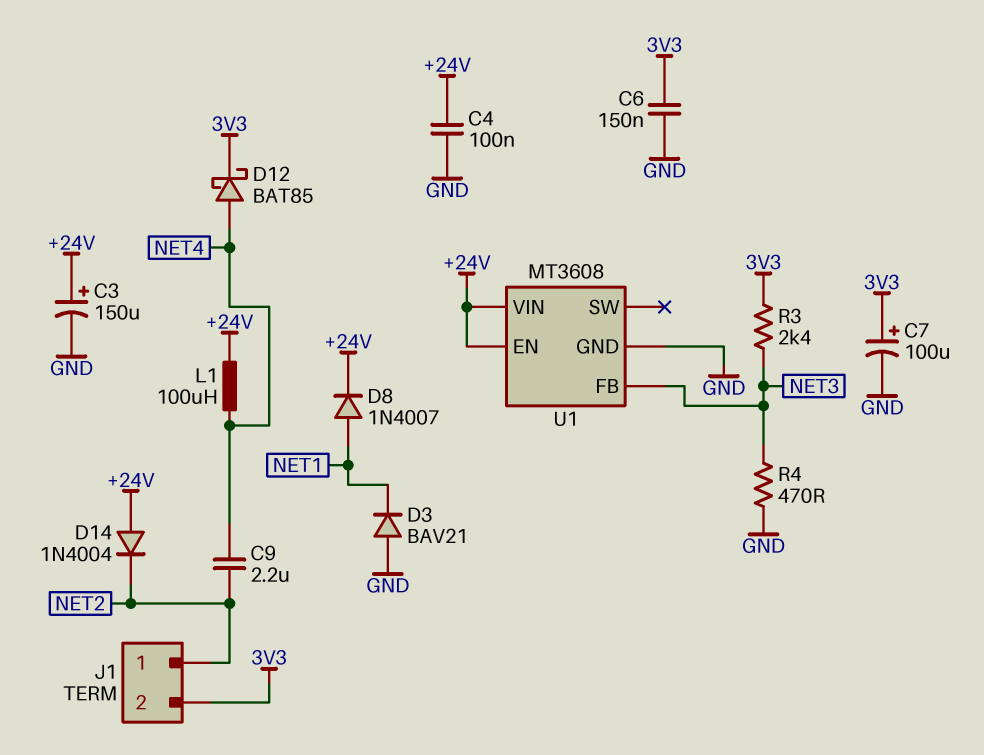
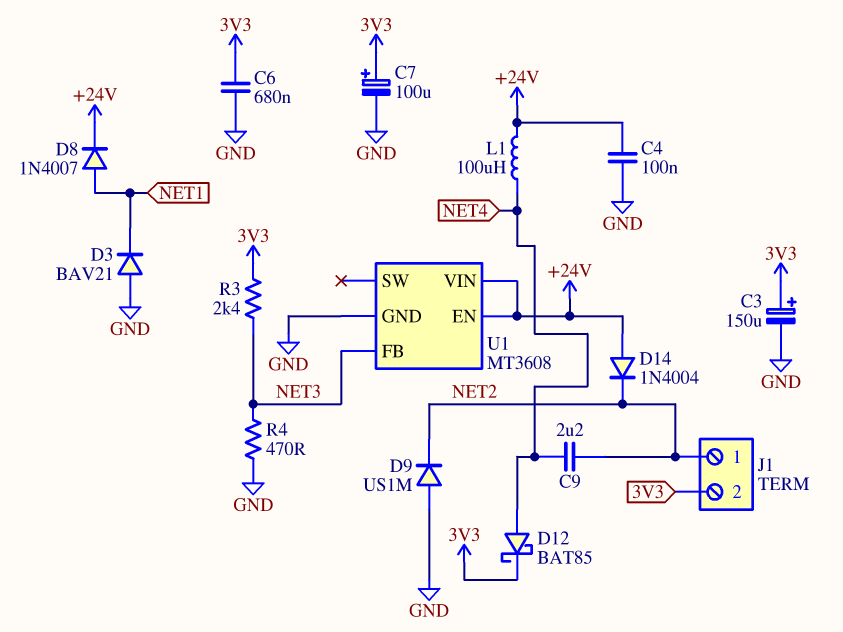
C3: 150uF (plus +24V, minus GND) -> 150uF (plus 3V3, minus GND)
C6: 150nF (3V3, GND) -> 680nF (3V3, GND)
D9: none -> diode US1M (A GND, K NET2)

